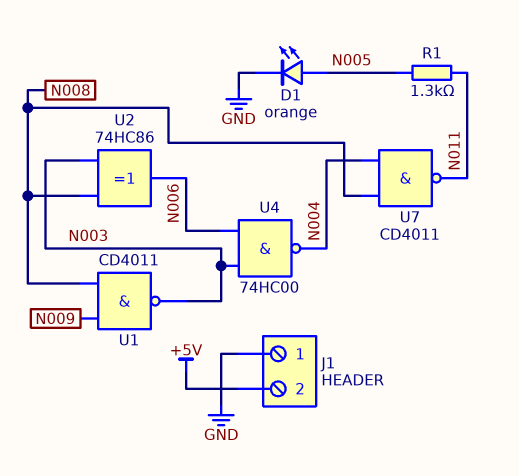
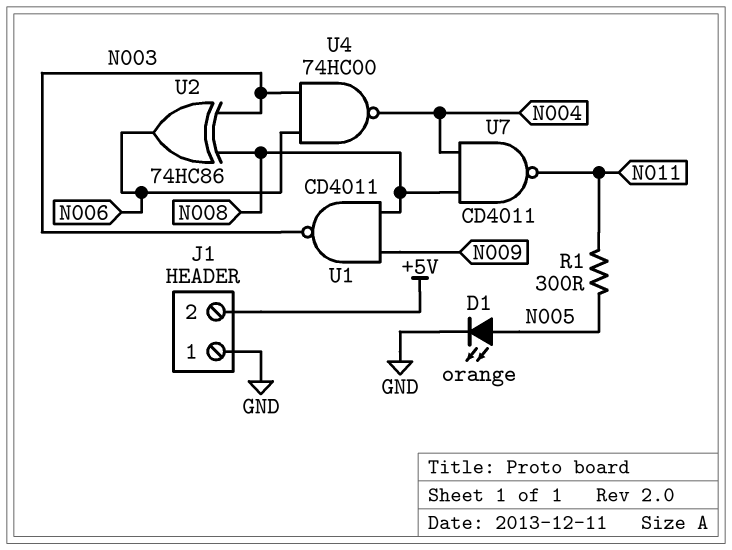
R1: 1.3k (N005, N011) -> 300 (N005, N011)

